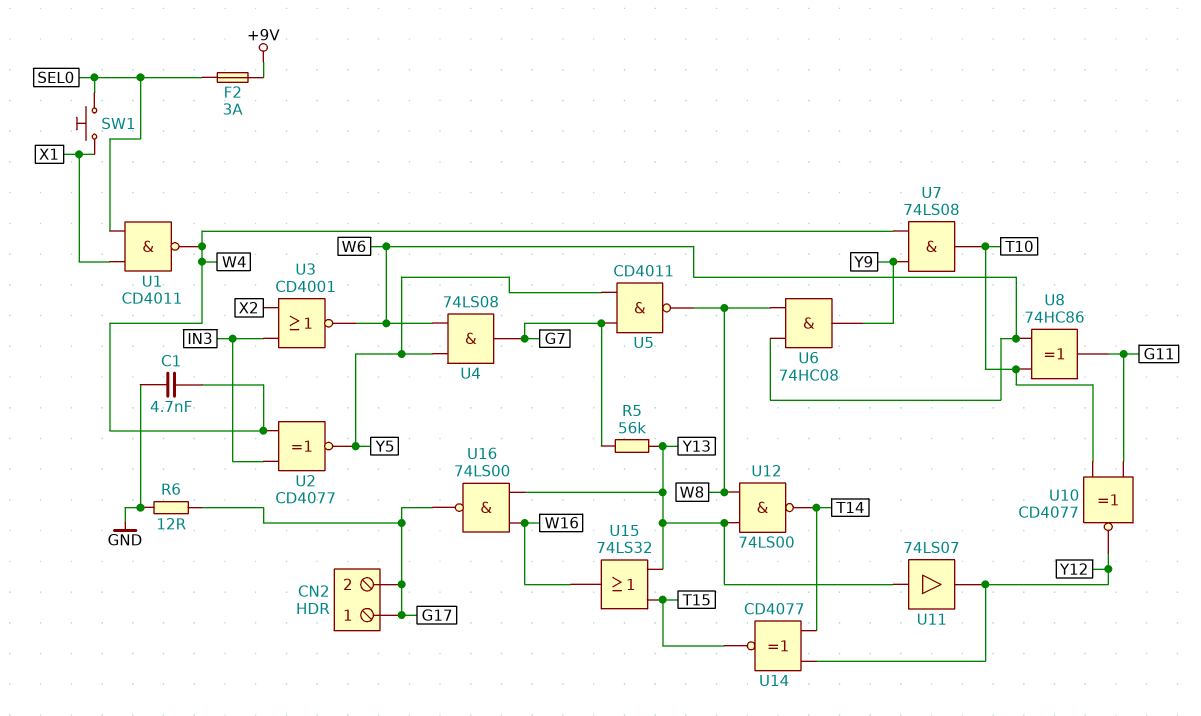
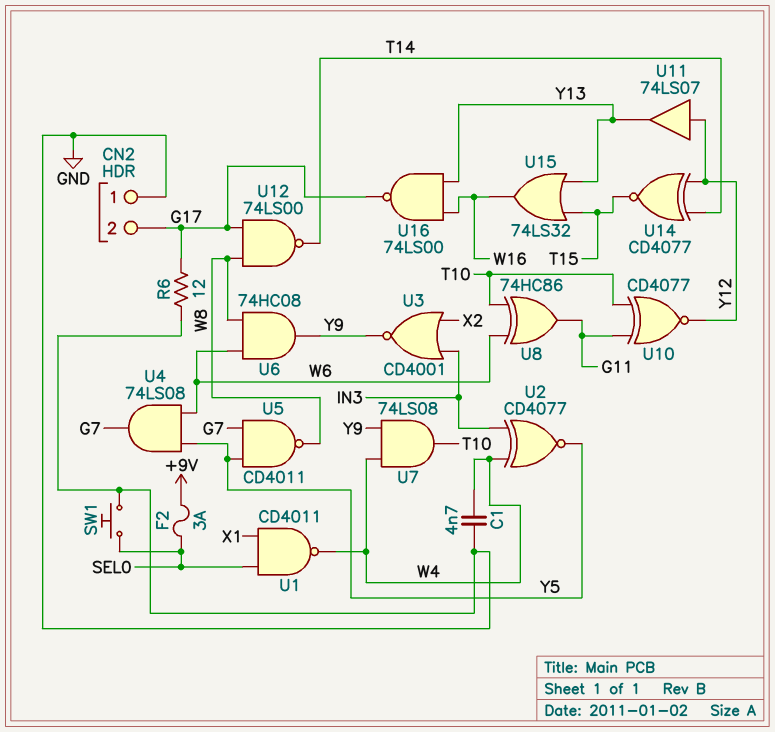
CN2 pin 1: G17 -> GND
R5: 56k (G7, Y13) -> none
SW1: button (SEL0, X1) -> button (GND, SEL0)
U3: NOR CD4001 (in IN3, in X2, out W6) -> NOR CD4001 (in IN3, in X2, out Y9)
U11: buffer 74LS07 (in Y13, out Y12) -> buffer 74LS07 (in Y12, out Y13)
U12: NAND 74LS00 (in W8, in Y13, out T14) -> NAND 74LS00 (in G17, in W8, out T14)

